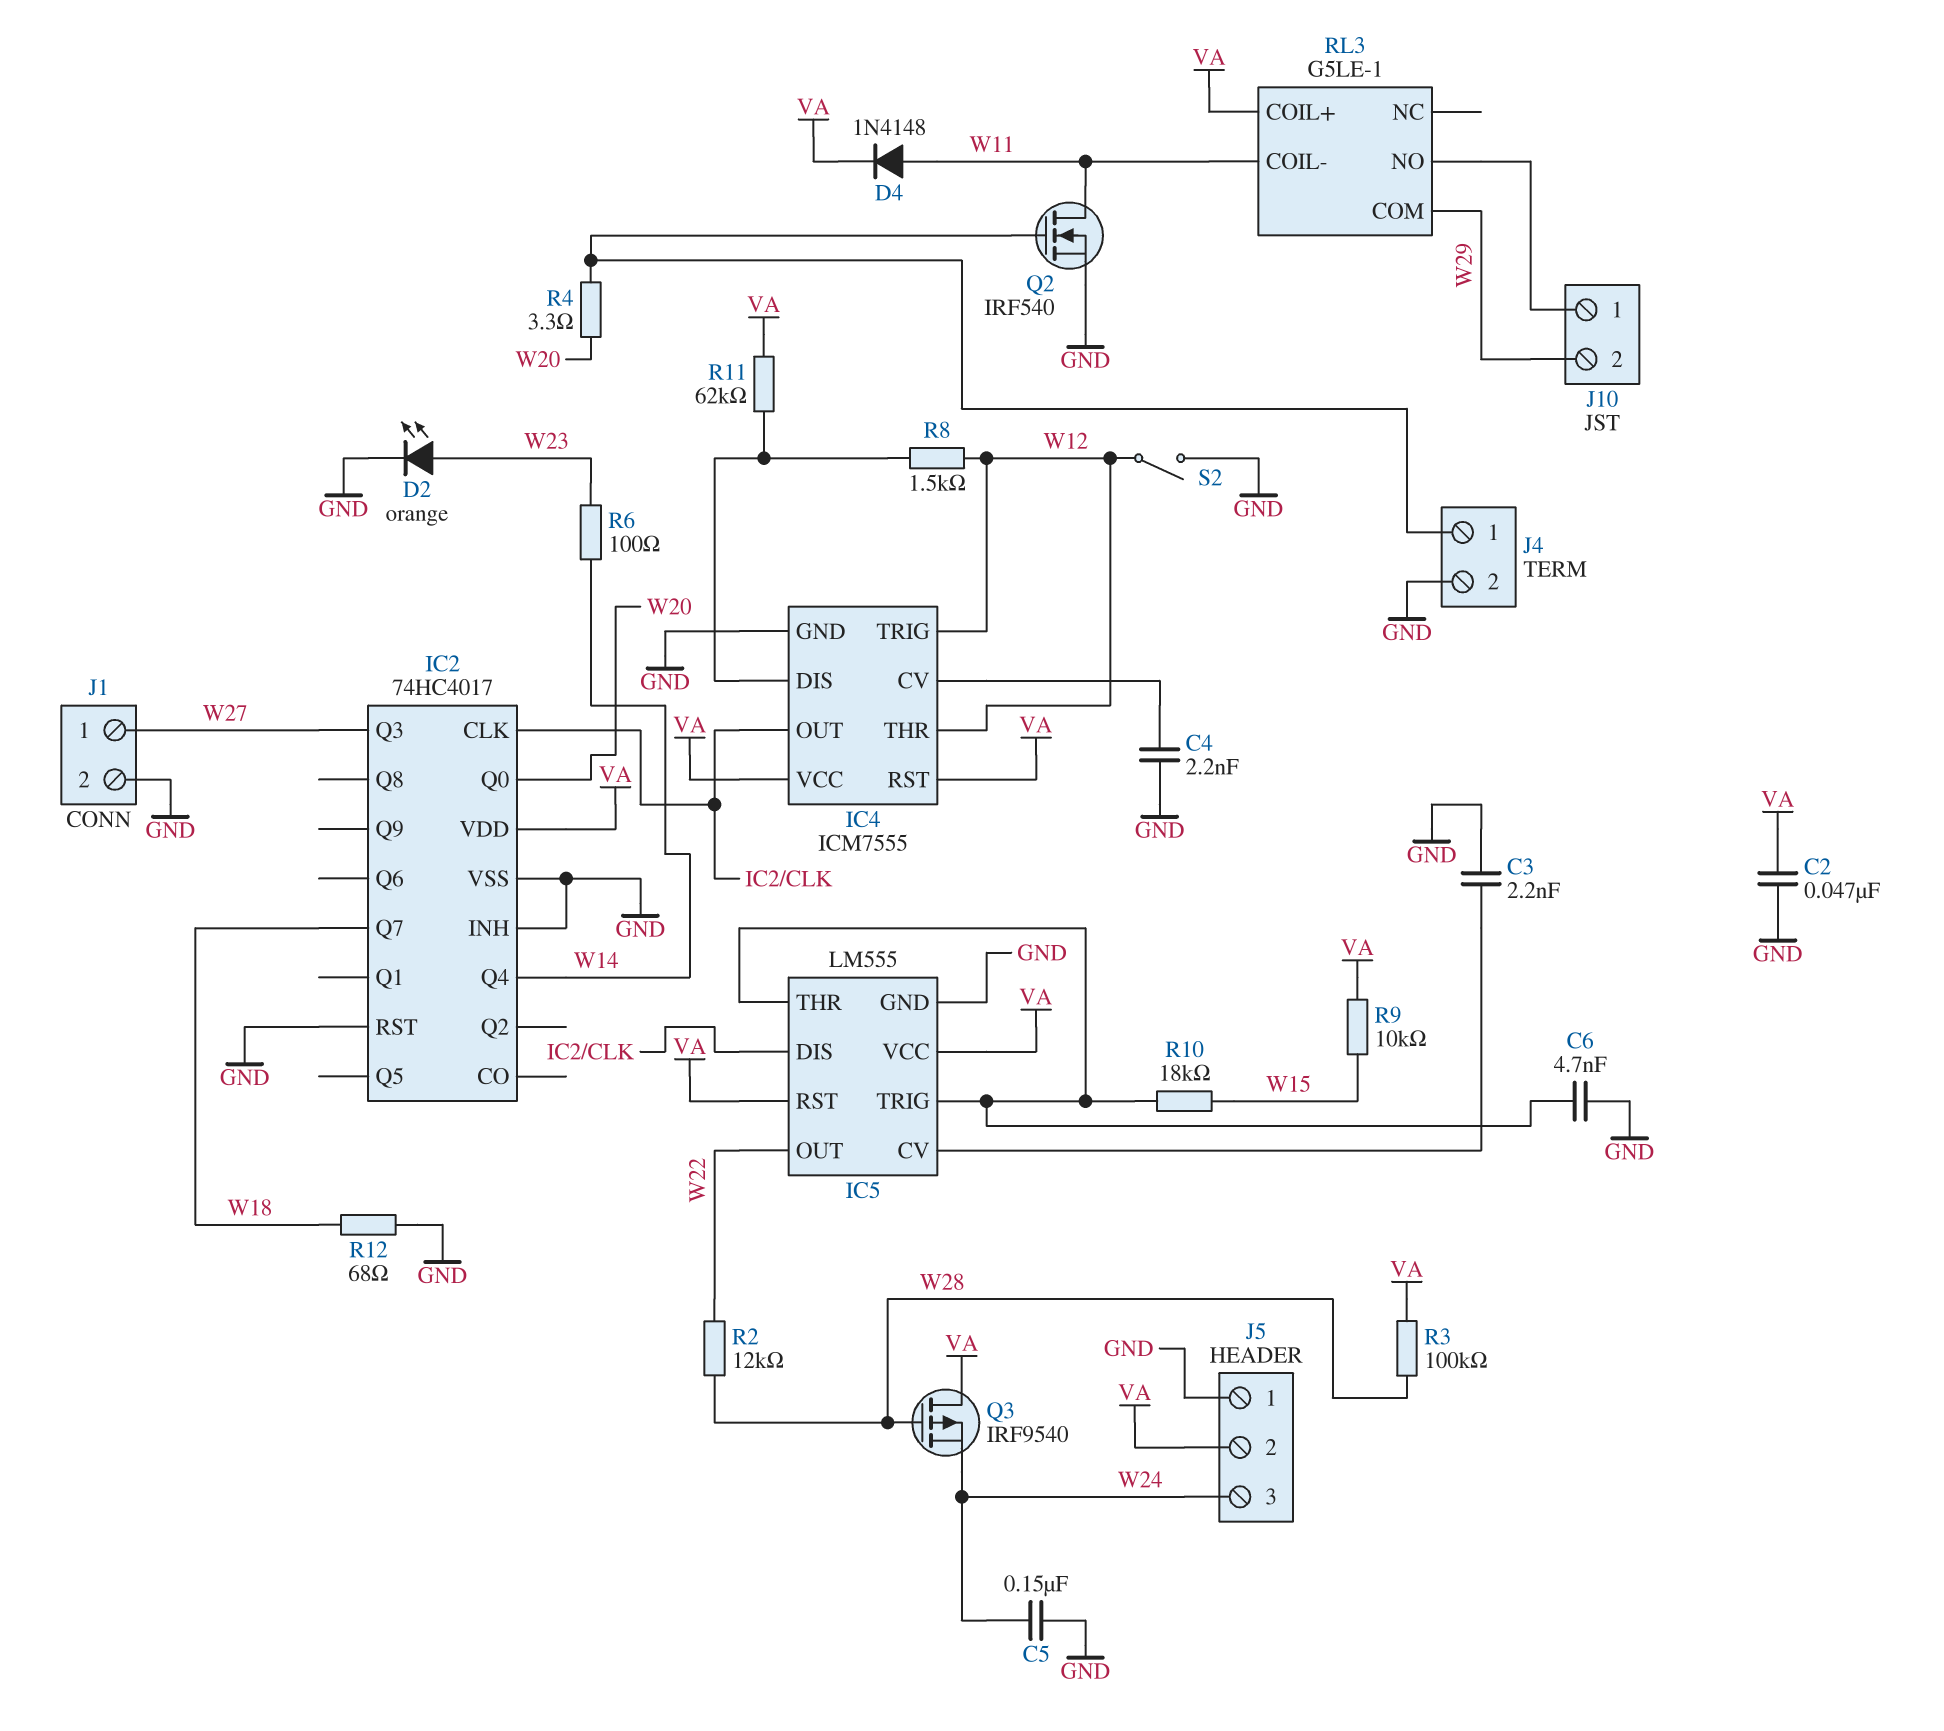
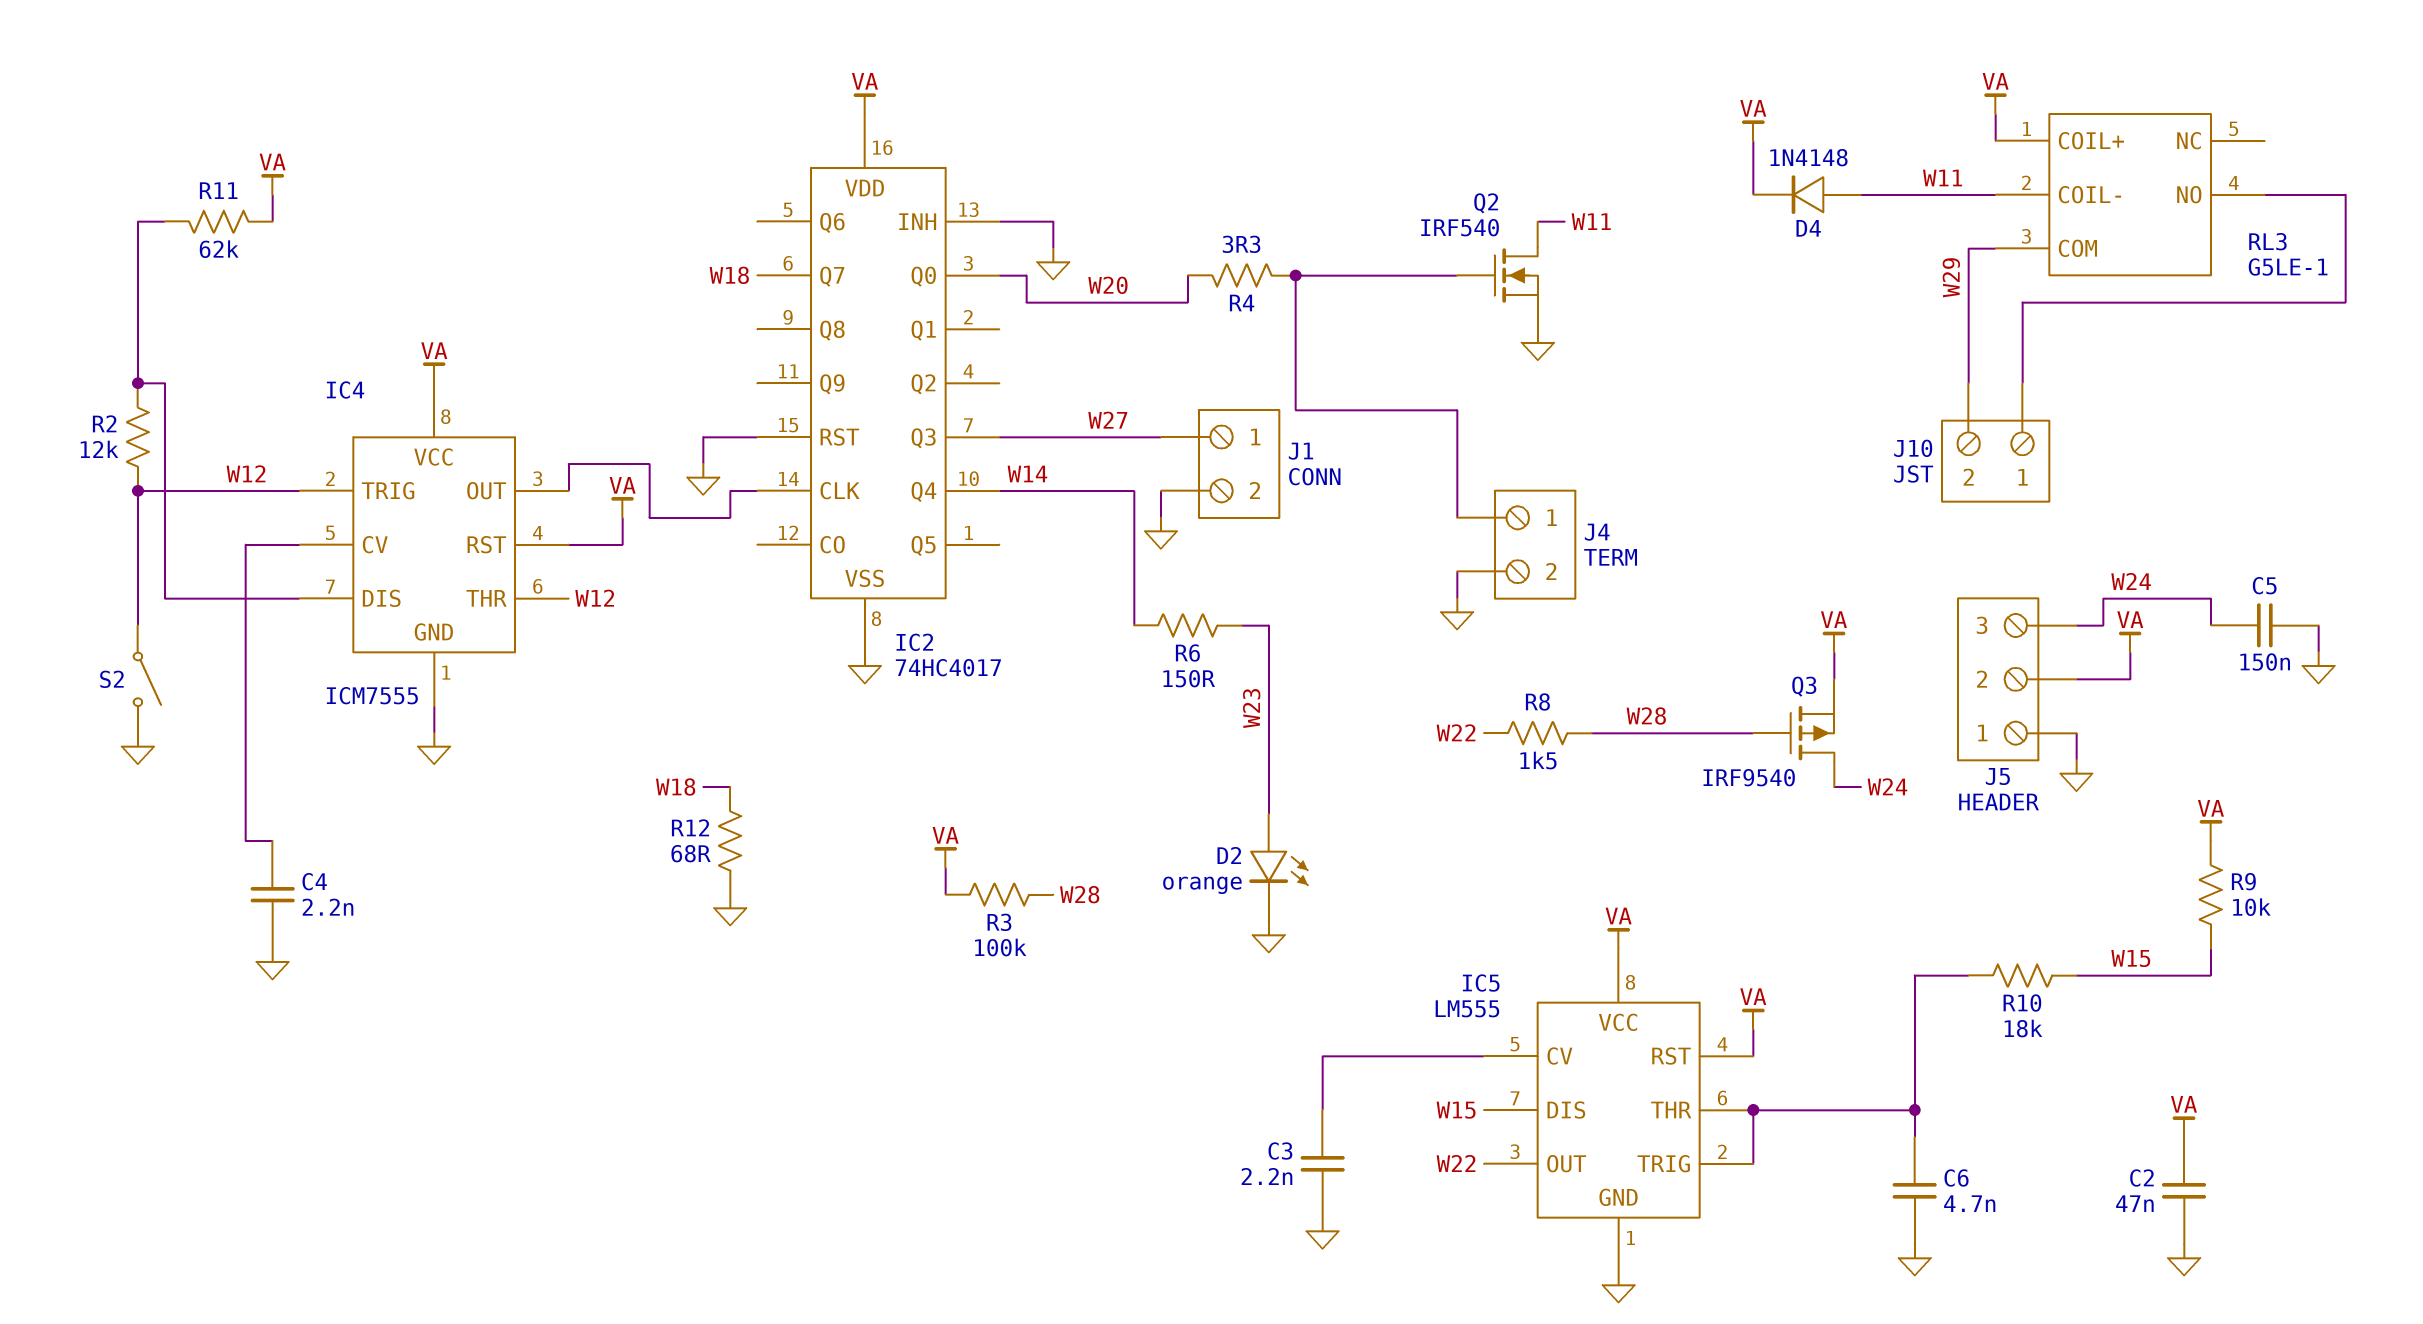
IC5 pin DIS: IC2/CLK -> W15
Q3: PMOS IRF9540 (G W28, D VA, S W24) -> PMOS IRF9540 (G W28, D W24, S VA)
R2: 12k (W22, W28) -> 12k (IC4/DIS, W12)
R6: 100 (W14, W23) -> 150 (W14, W23)
R8: 1.5k (IC4/DIS, W12) -> 1.5k (W22, W28)

